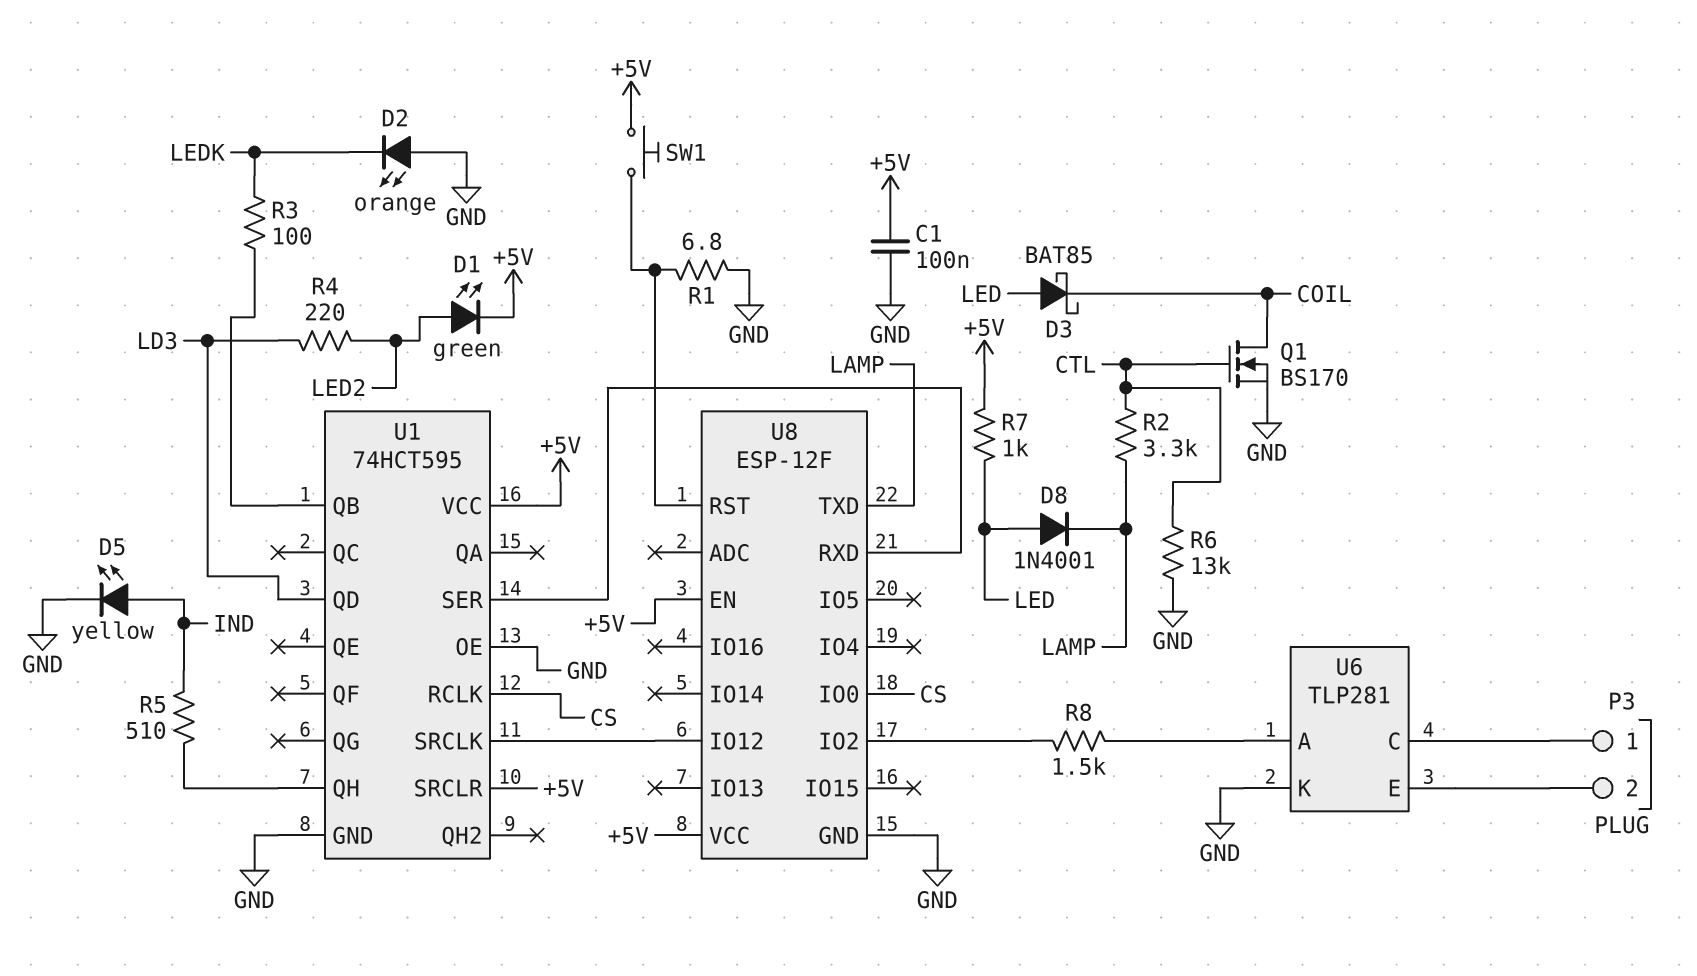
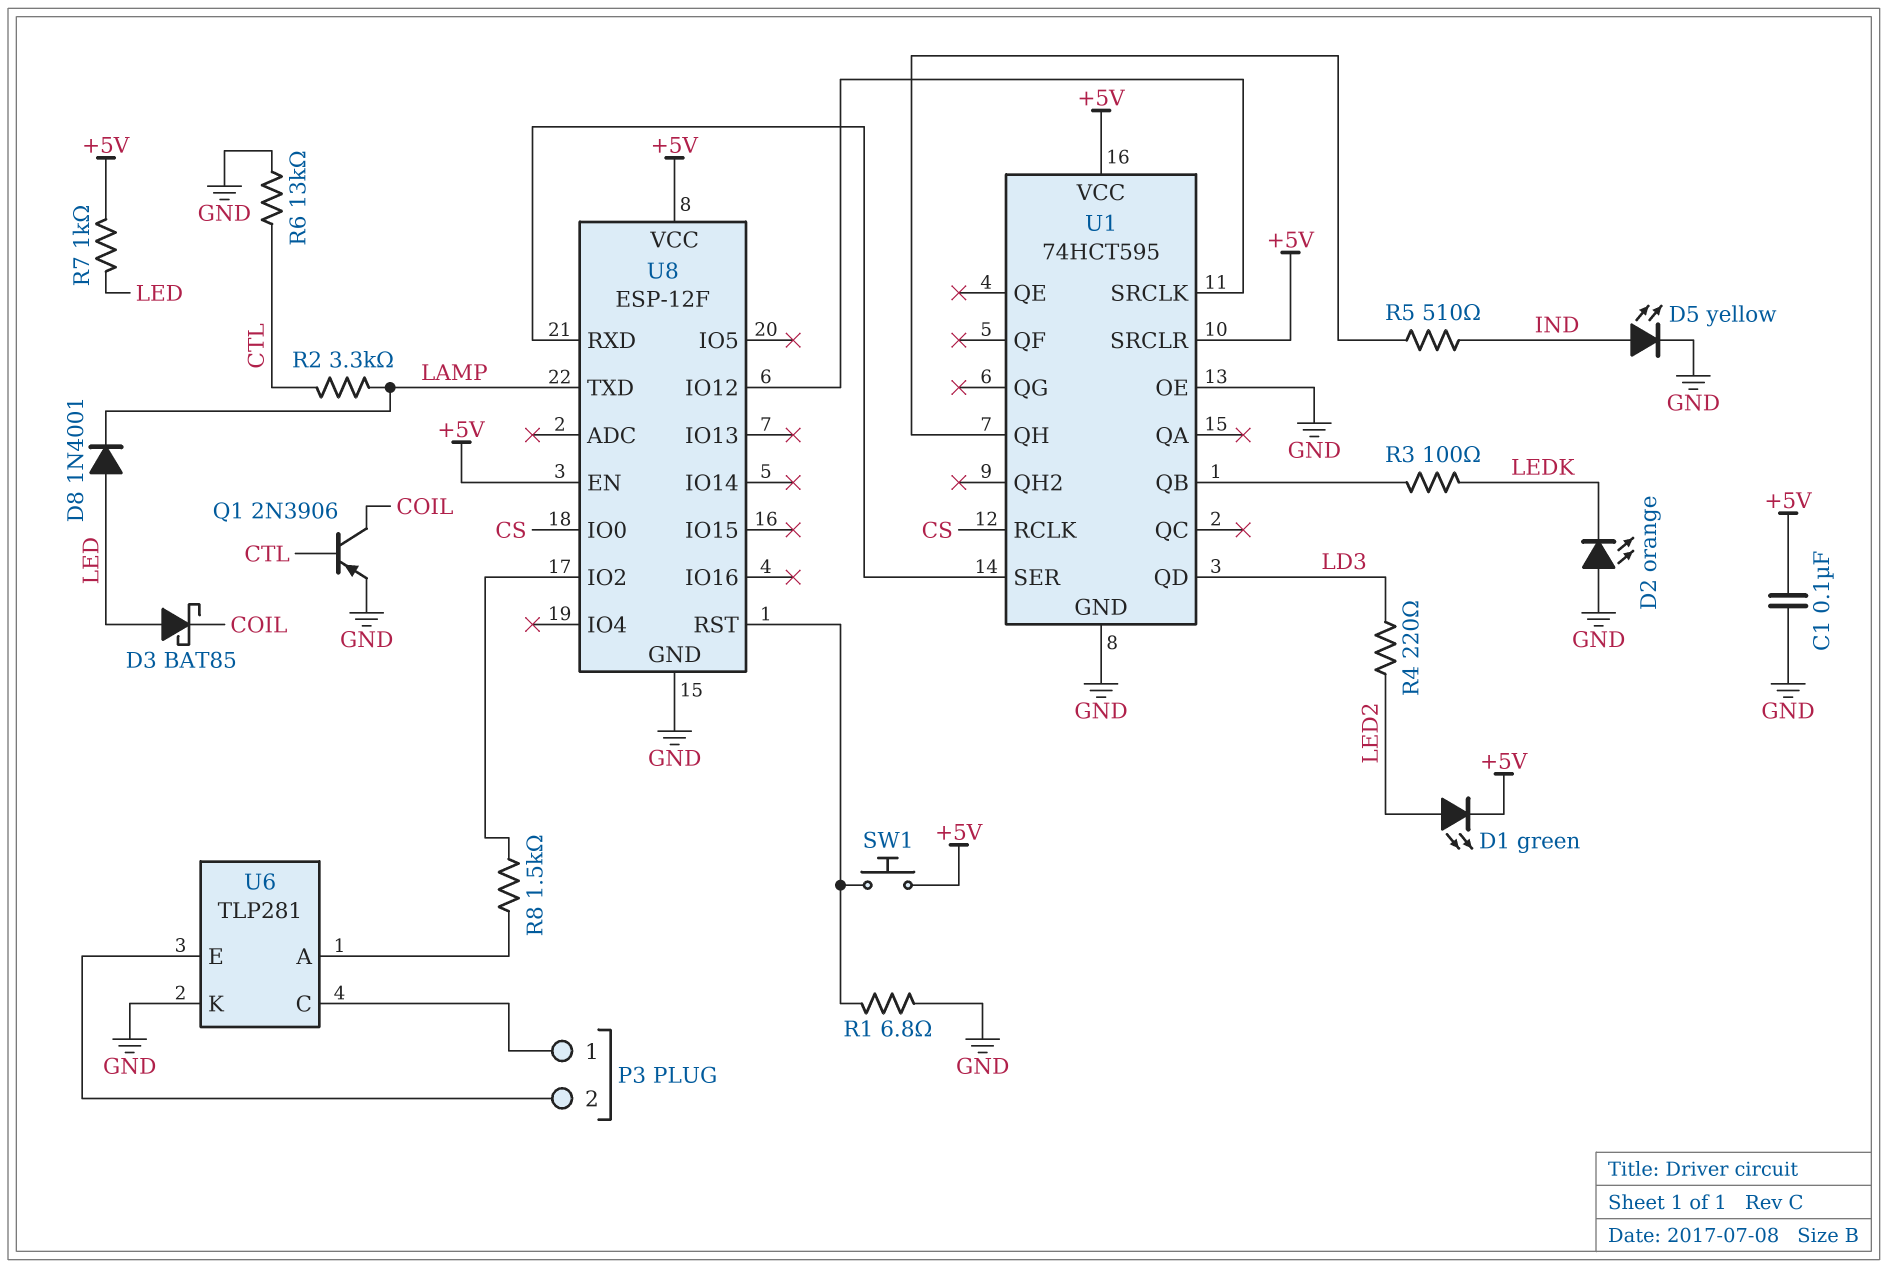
Q1: NMOS BS170 (G CTL, D COIL, S GND) -> PNP 2N3906 (B CTL, C COIL, E GND)

